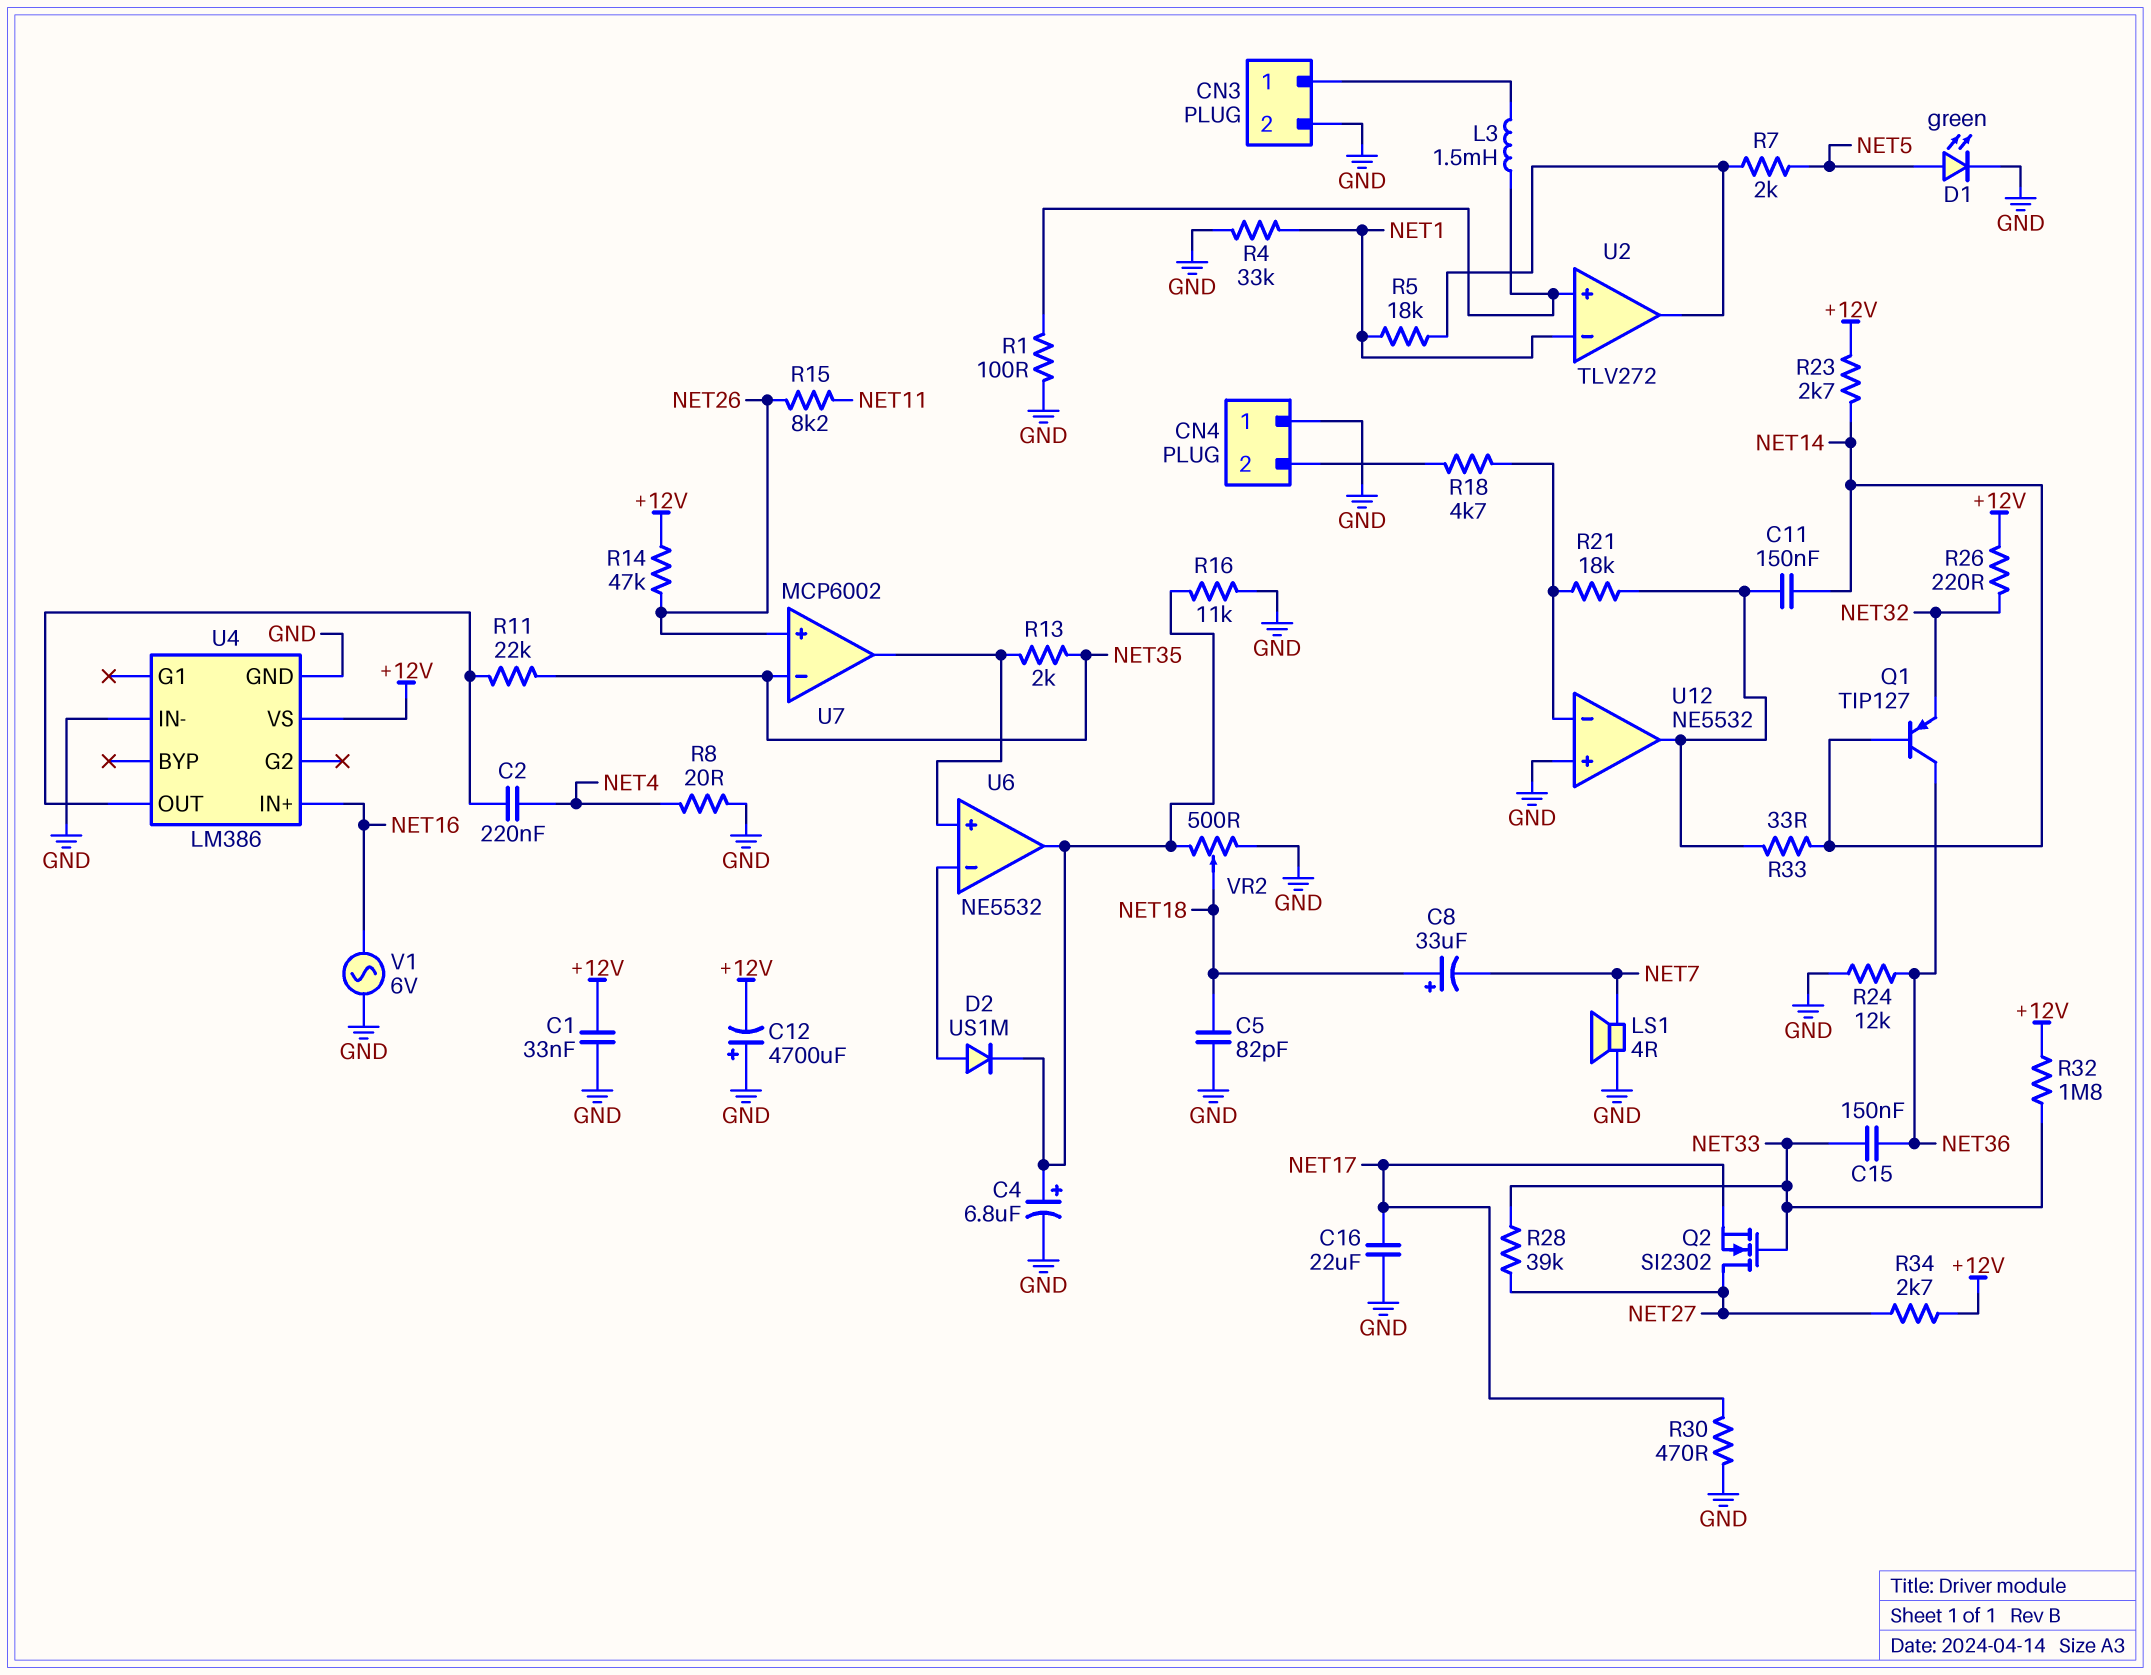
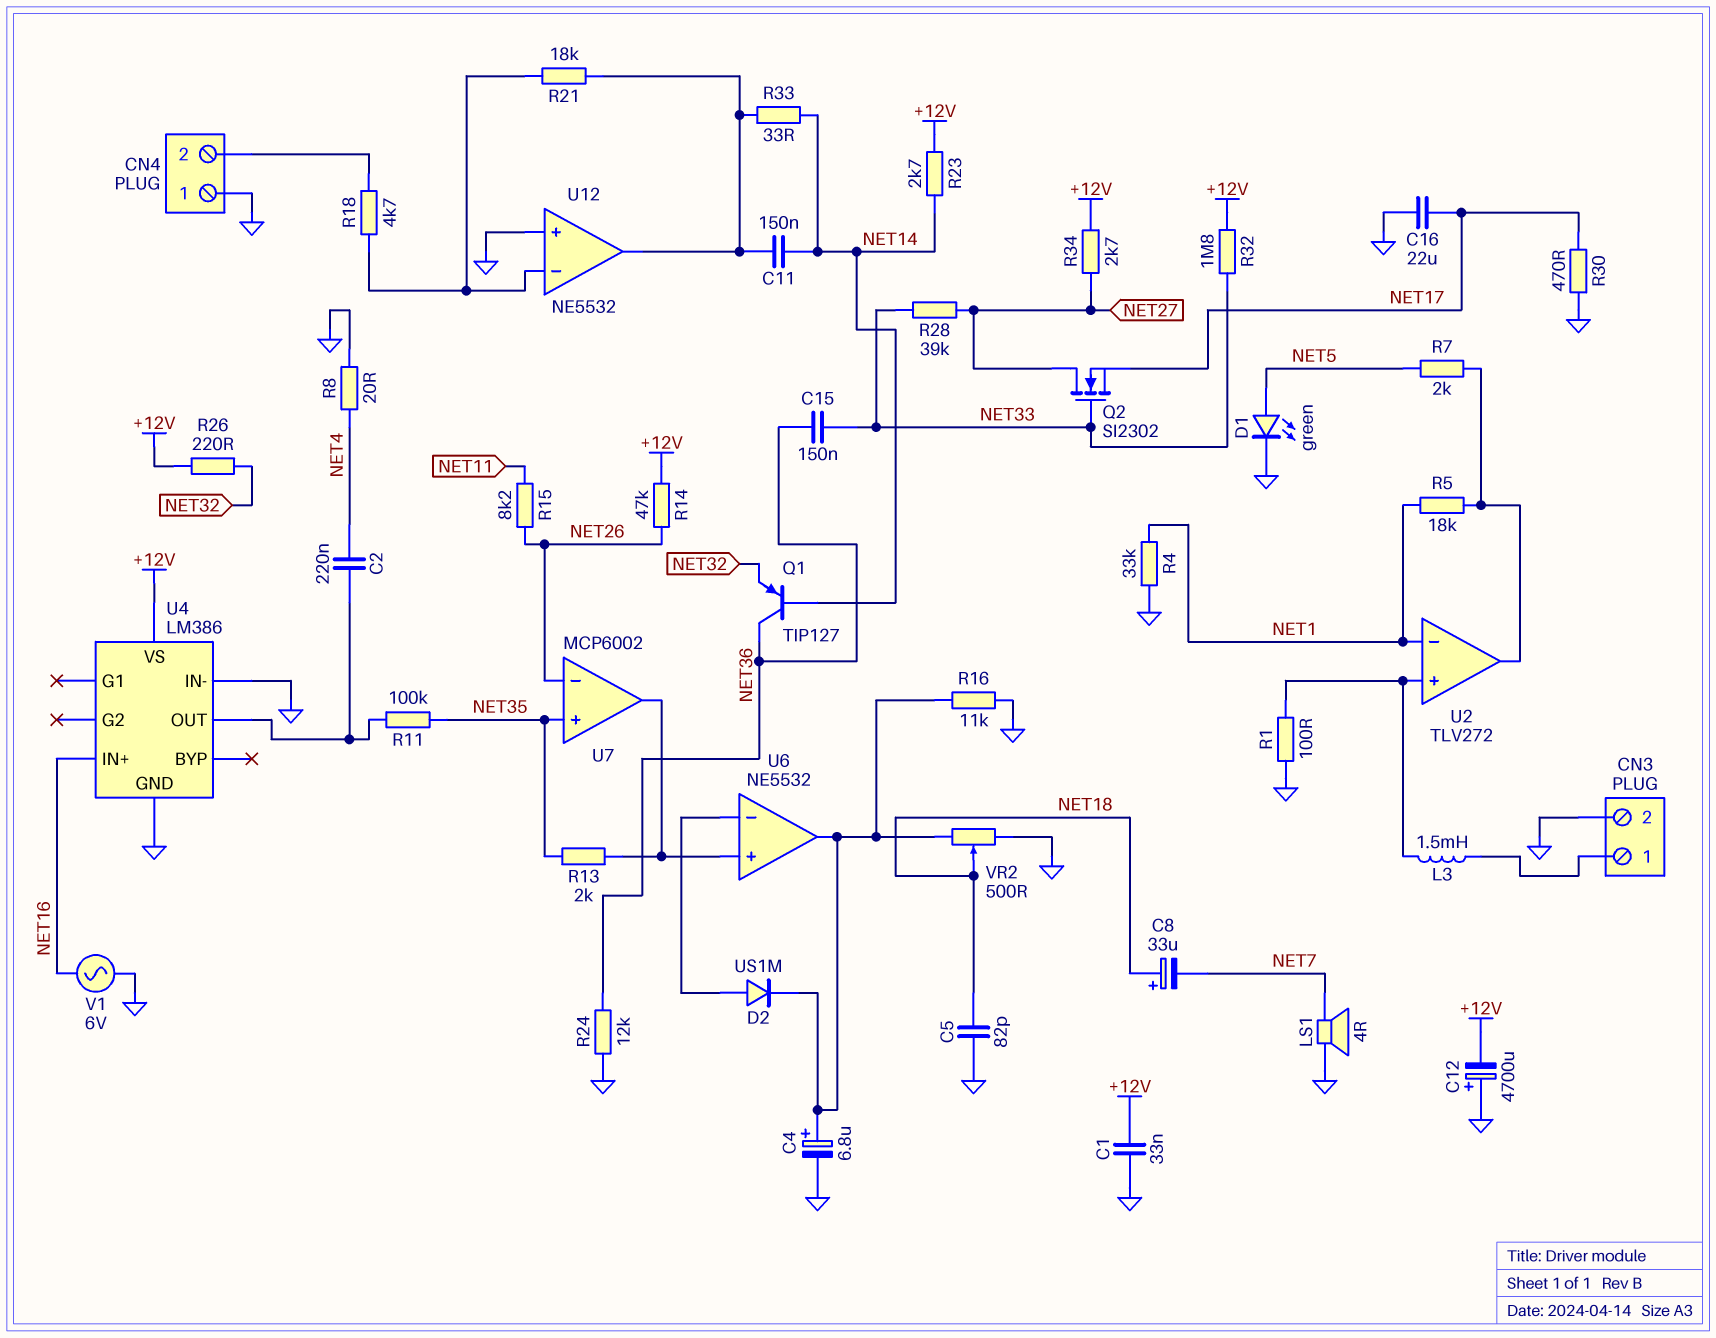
R11: 22k (NET35, U4/OUT) -> 100k (NET35, U4/OUT)
U7 pin in+: NET26 -> NET35
U7 pin in-: NET35 -> NET26

